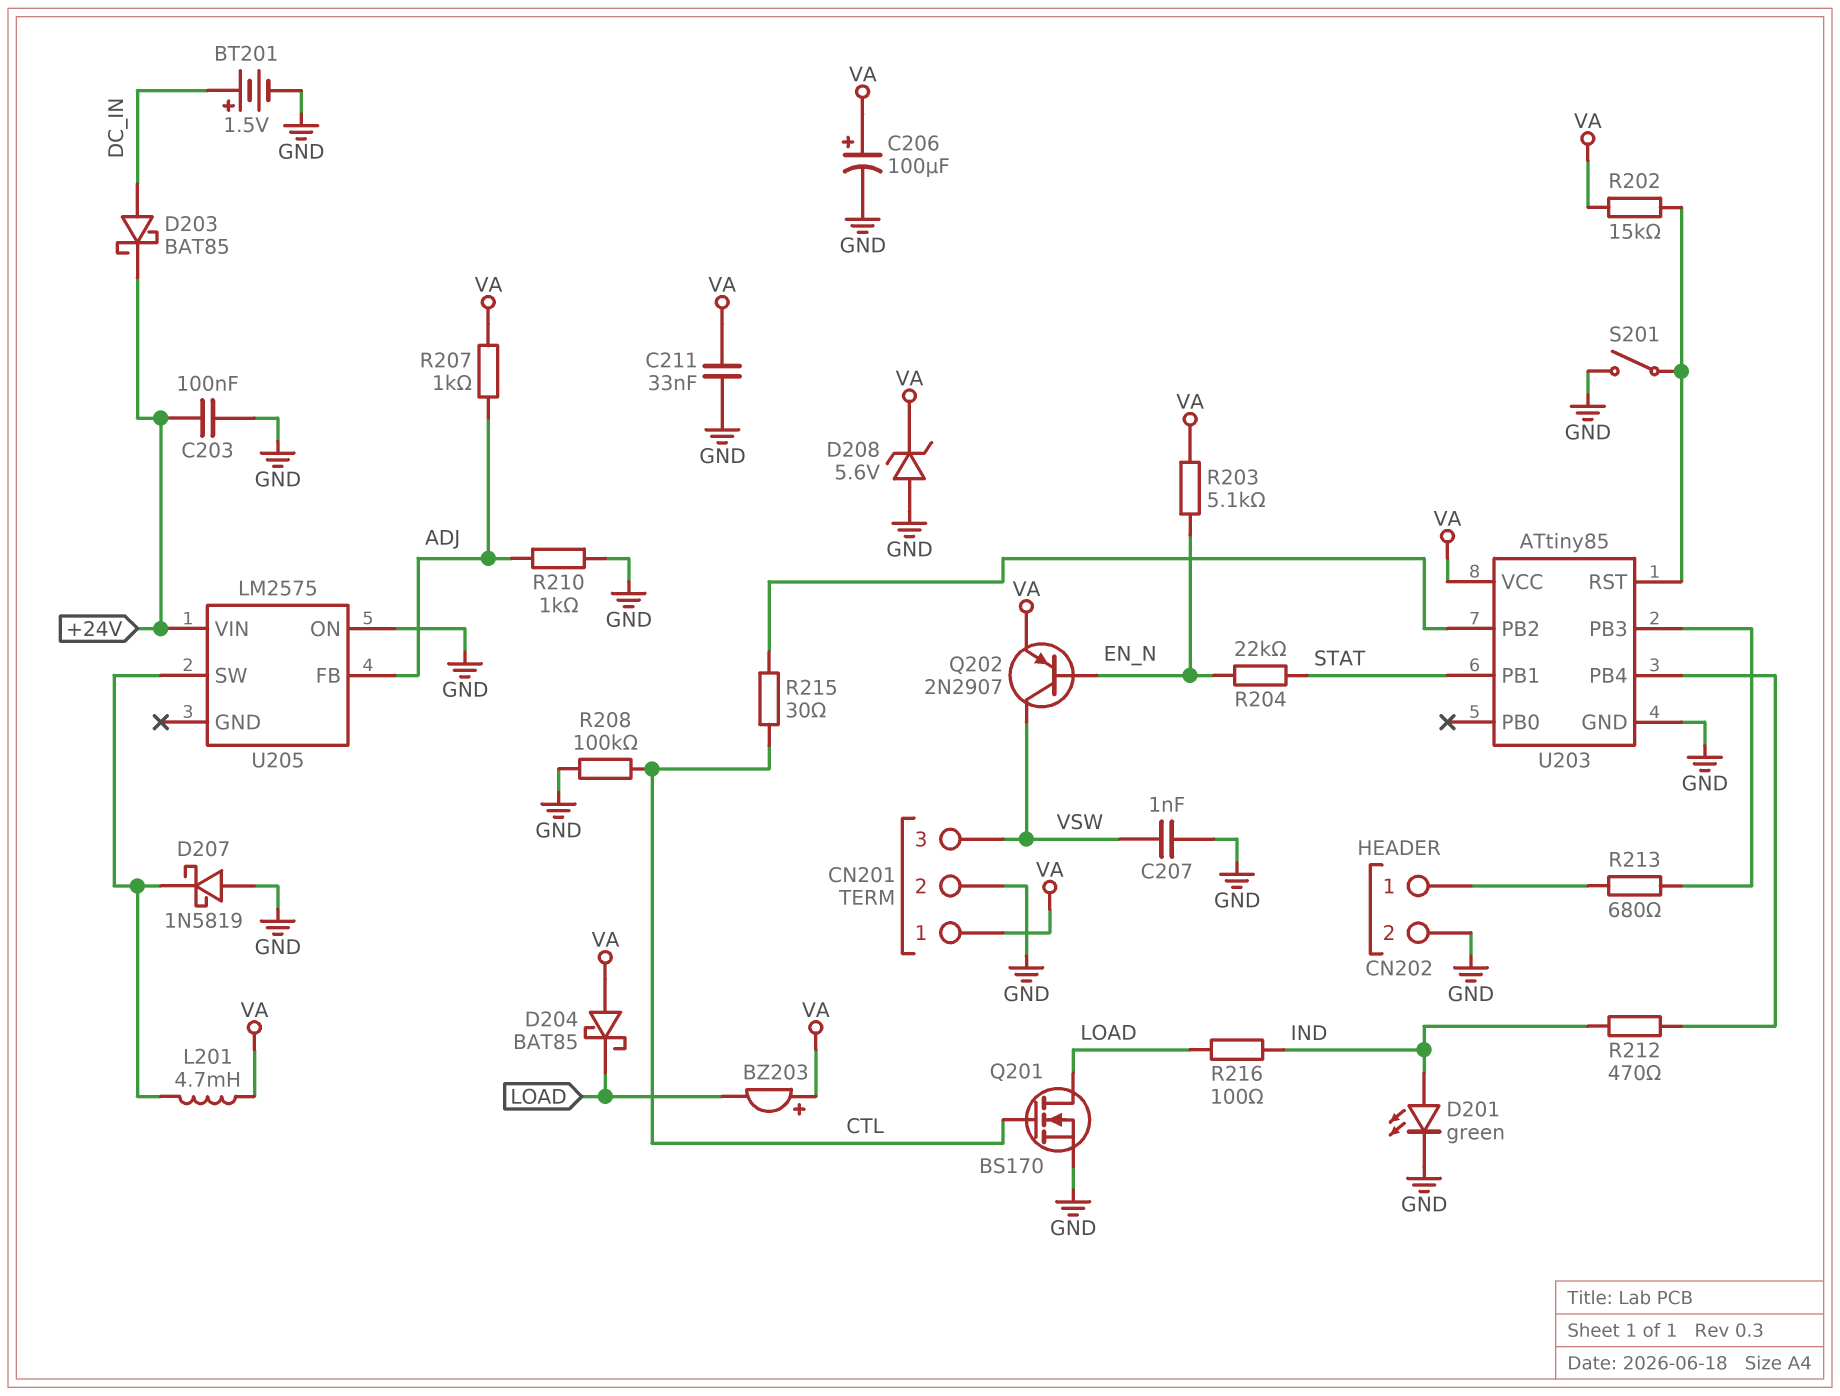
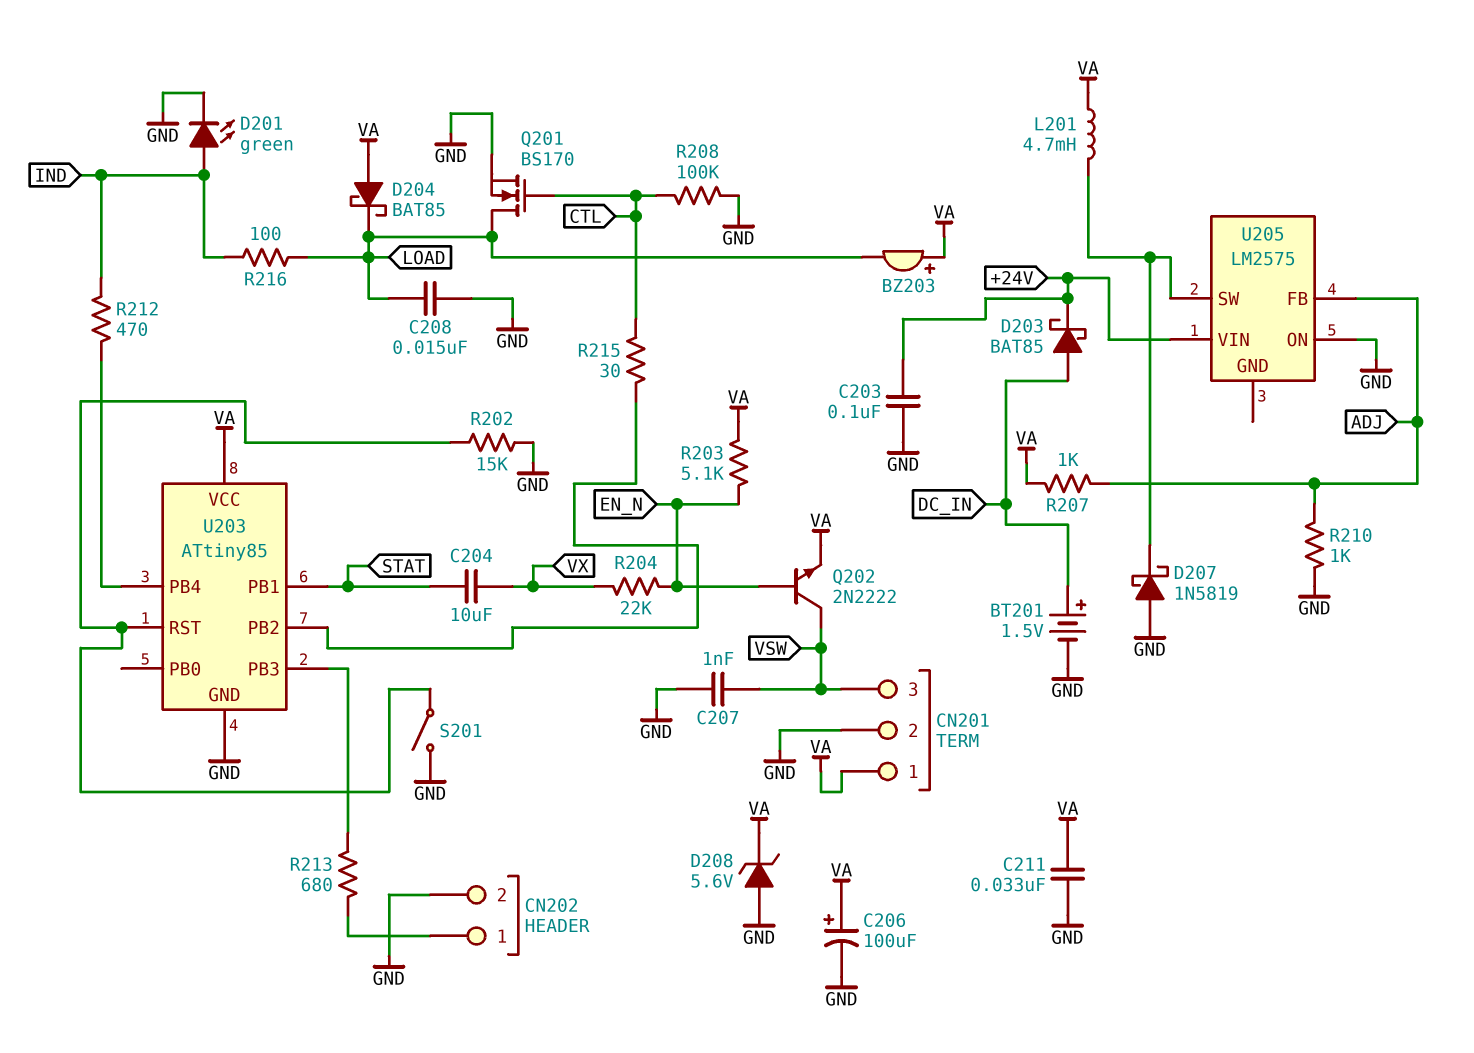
C204: none -> 10uF (STAT, VX)
C208: none -> 15nF (GND, LOAD)
Q202: PNP 2N2907 (B EN_N, C VSW, E VA) -> NPN 2N2222 (B EN_N, C VSW, E VA)
R202: 15k (U203/RST, VA) -> 15k (GND, U203/RST)
R204: 22k (EN_N, STAT) -> 22k (EN_N, VX)

